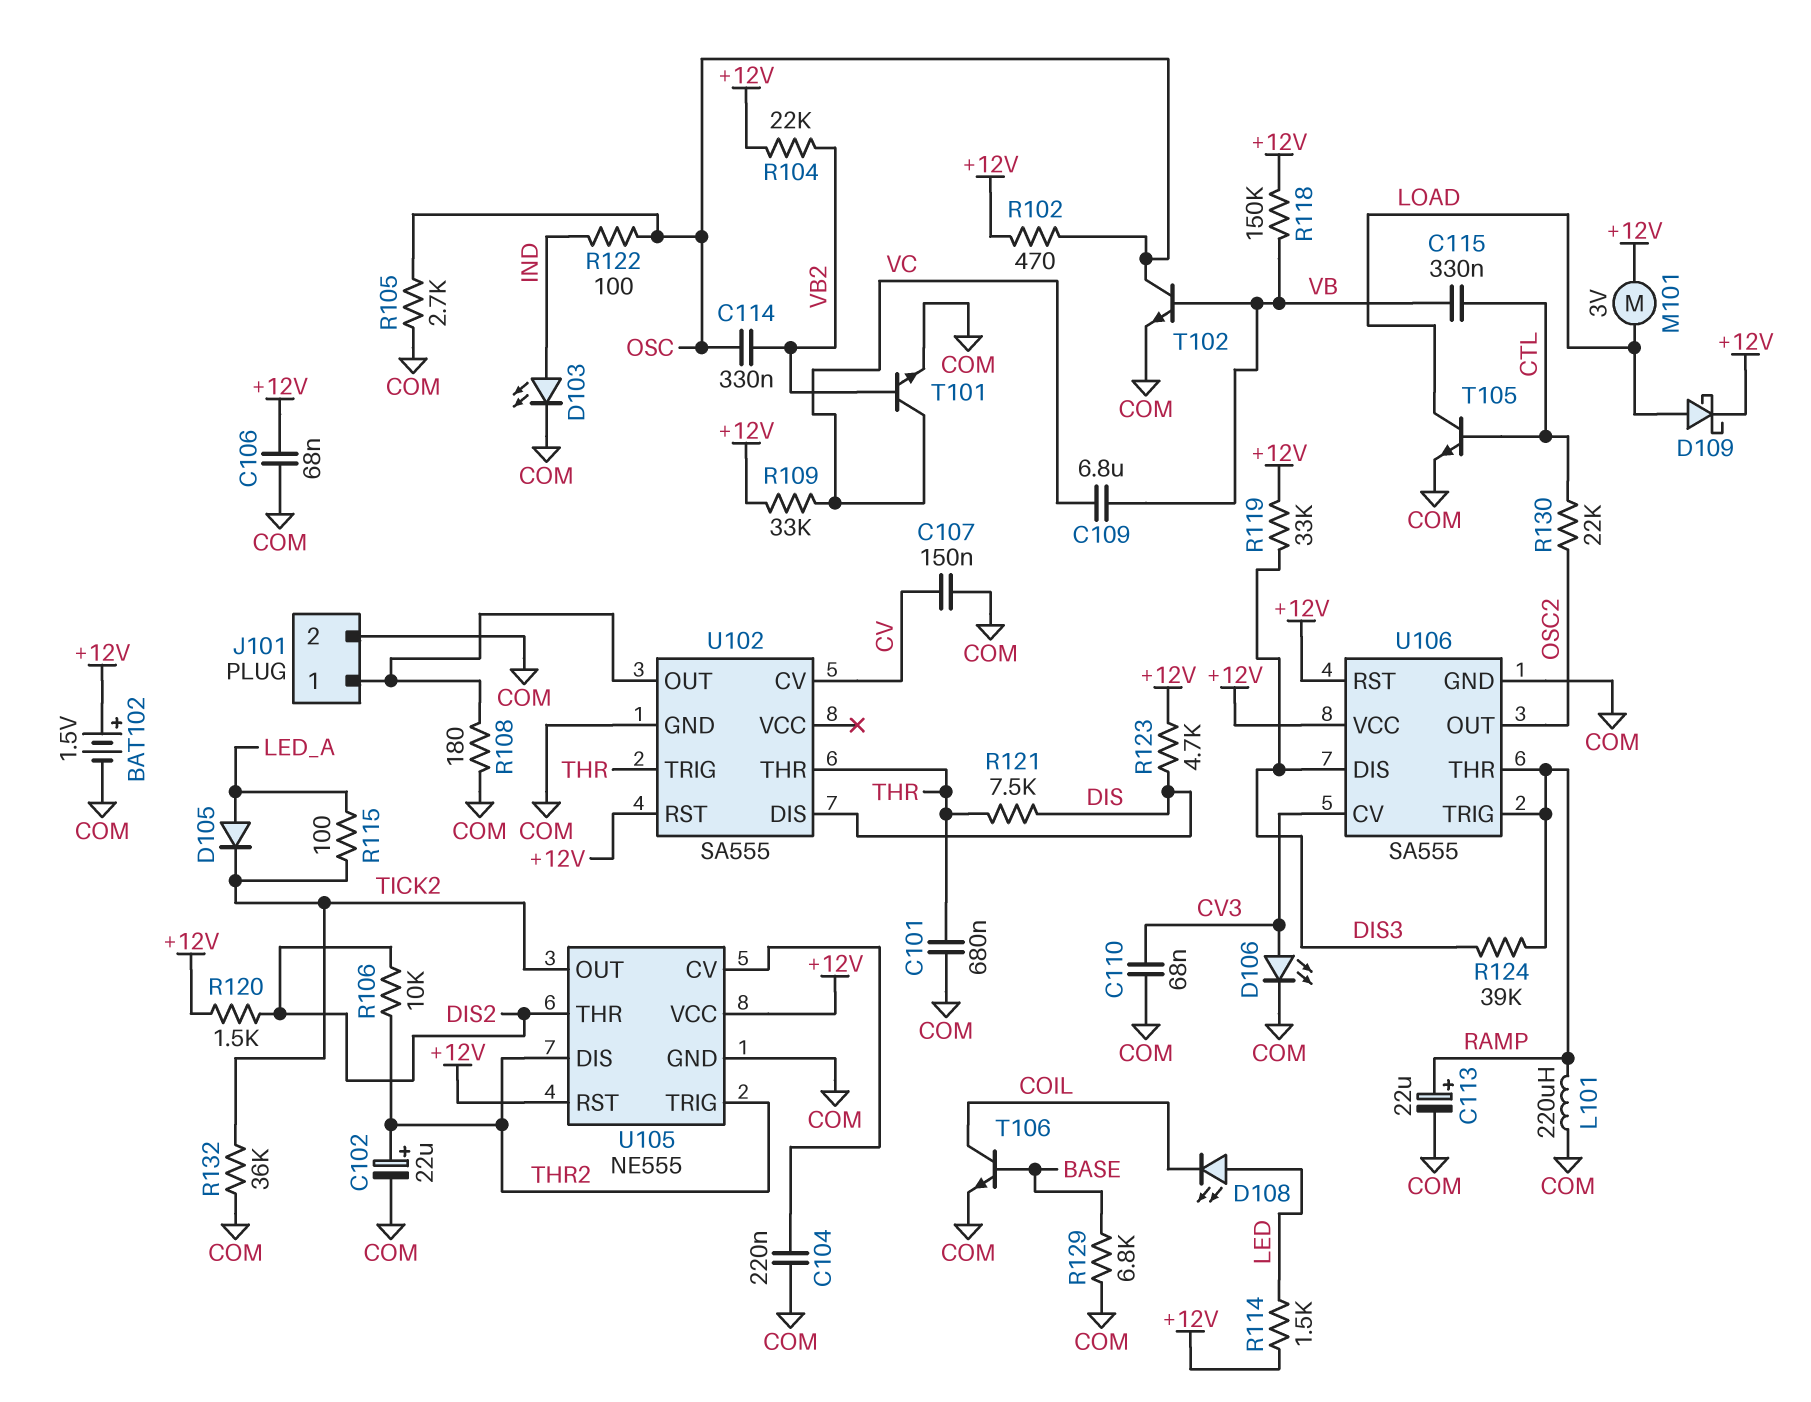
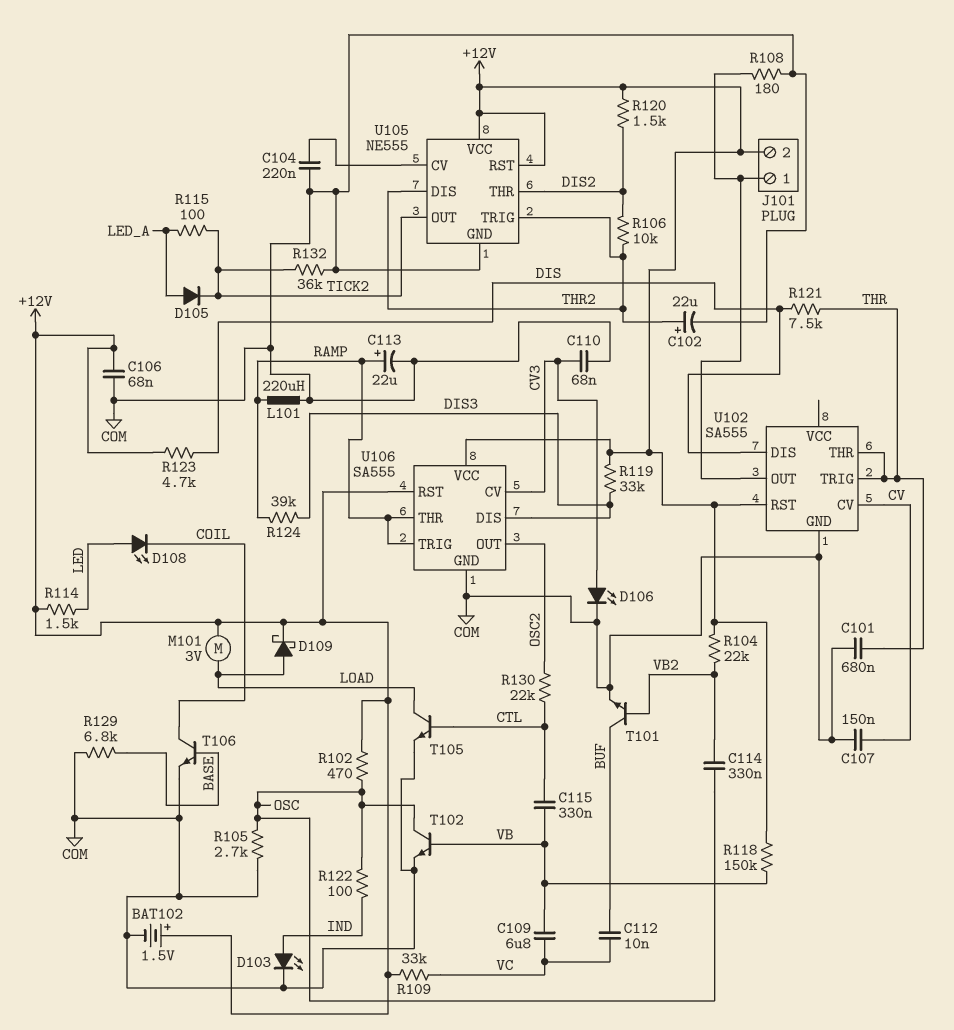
C112: none -> 10nF (BUF, VC)
J101 pin 2: COM -> +12V
T101: NPN (B VB2, C VC, E COM) -> NPN (B VB2, C BUF, E COM)

